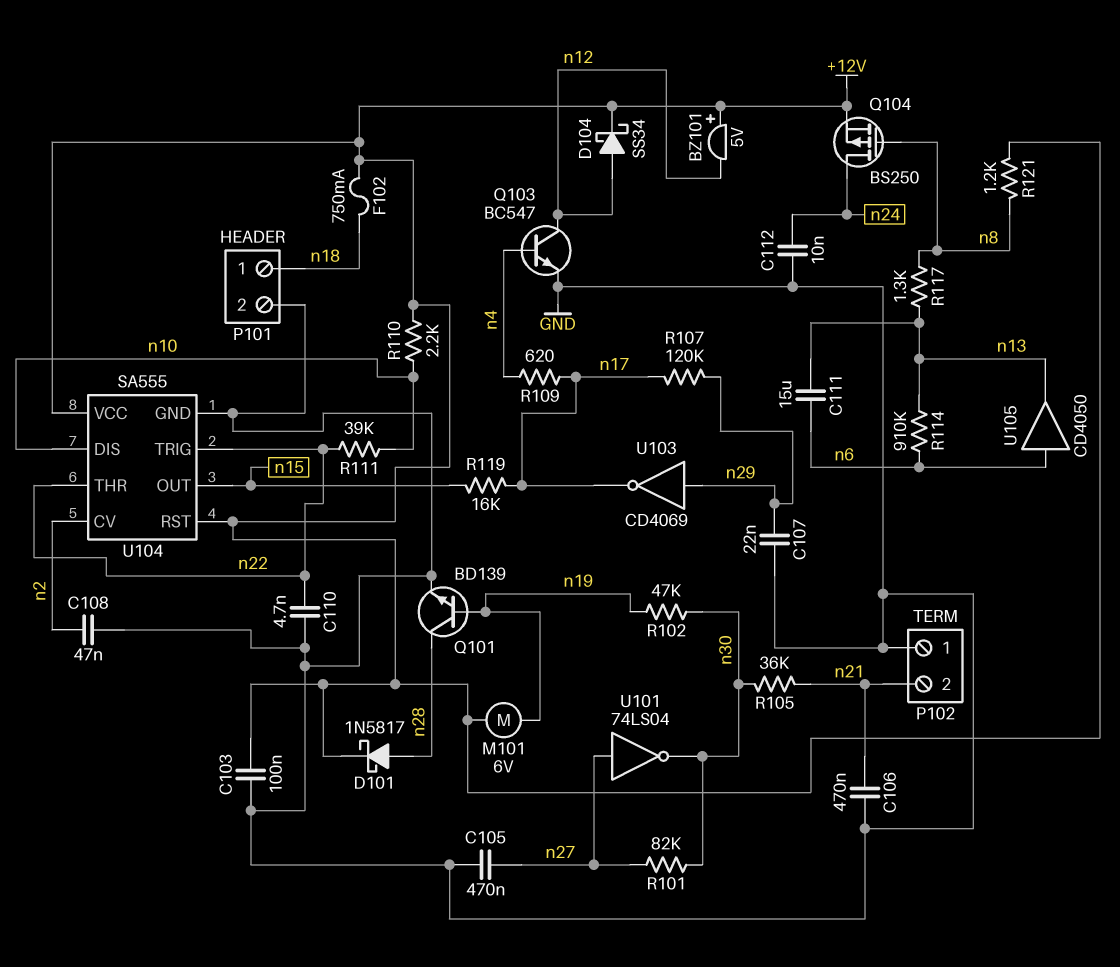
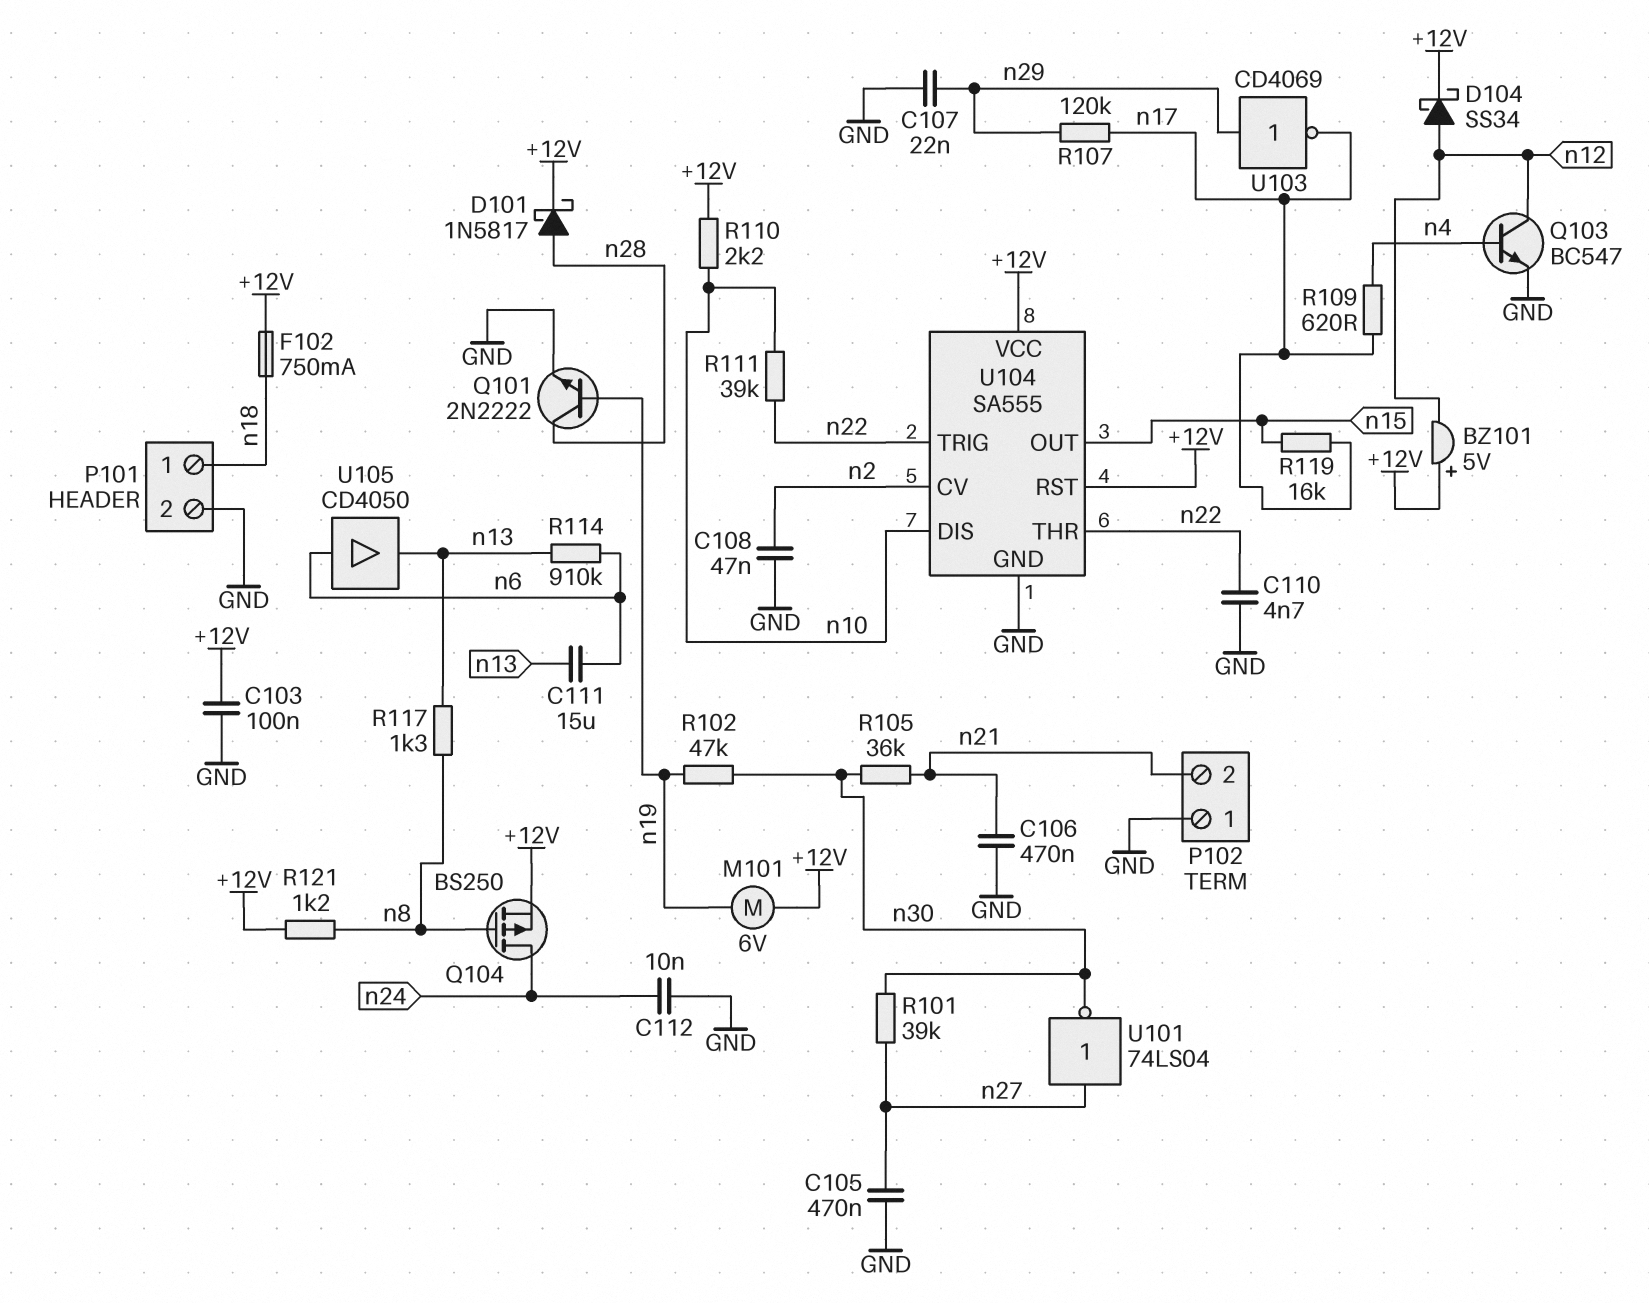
Q101: NPN BD139 (B n19, C n28, E GND) -> NPN 2N2222 (B n19, C n28, E GND)
R101: 82k (n27, n30) -> 39k (n27, n30)

